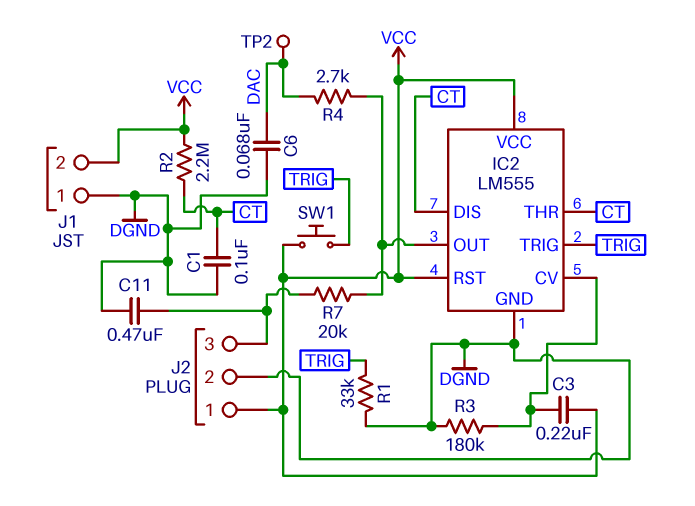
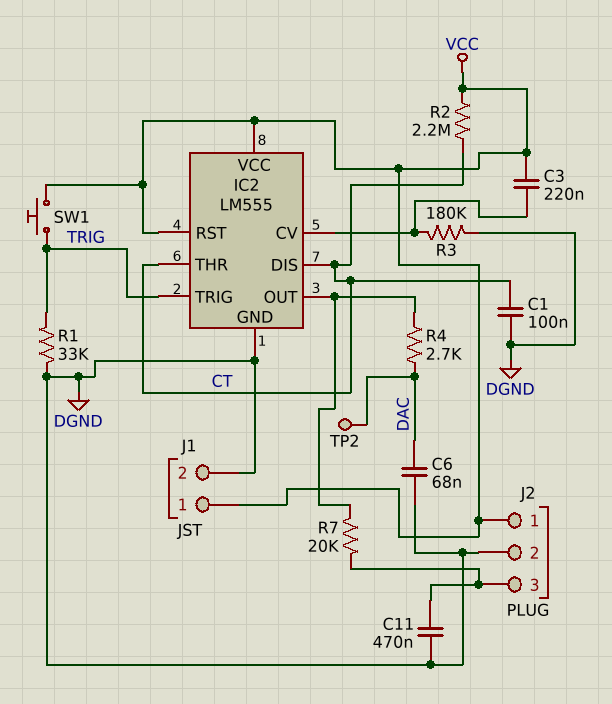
J1 pin 1: DGND -> VCC
J1 pin 2: VCC -> DGND

